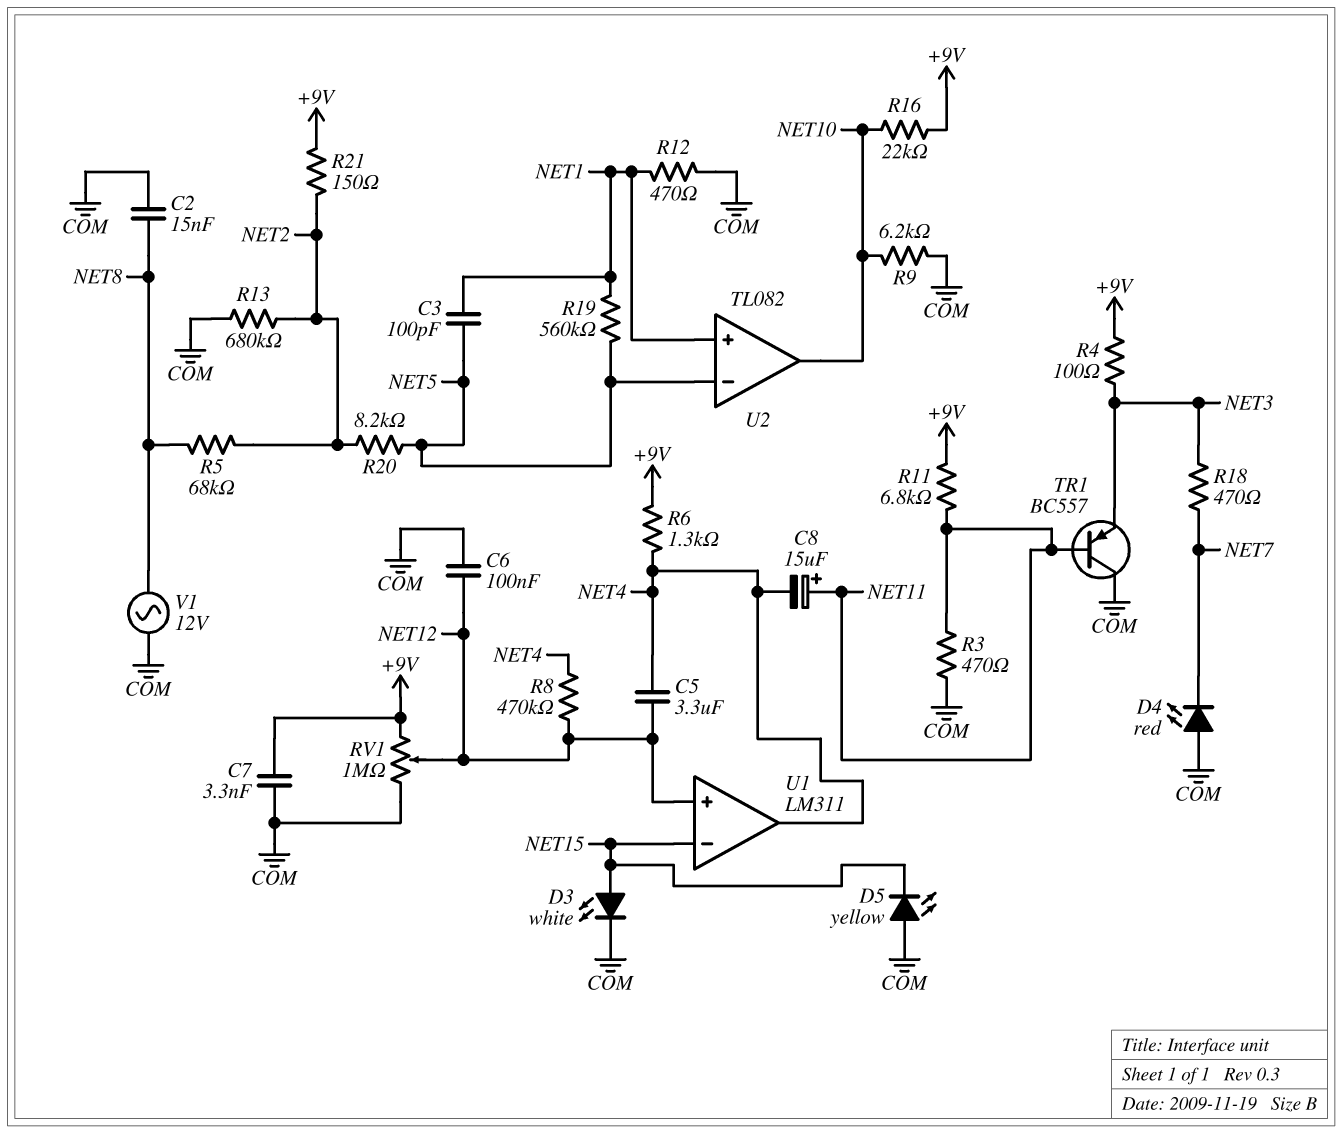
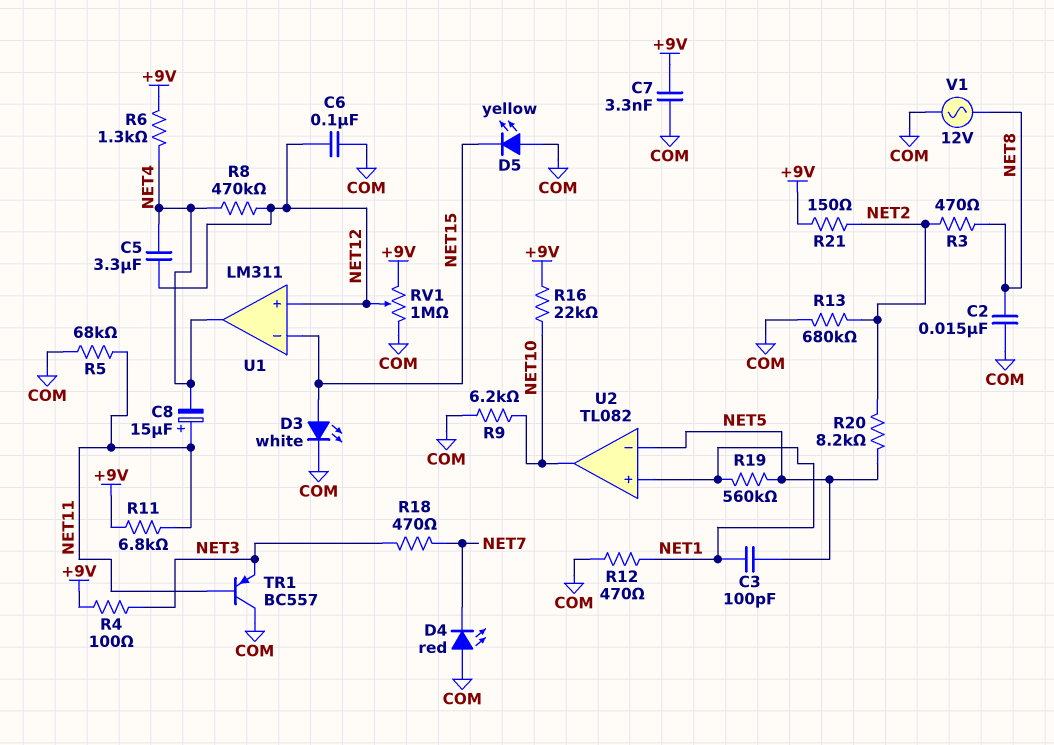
R3: 470 (COM, NET11) -> 470 (NET2, NET8)
R5: 68k (NET2, NET8) -> 68k (COM, NET11)

